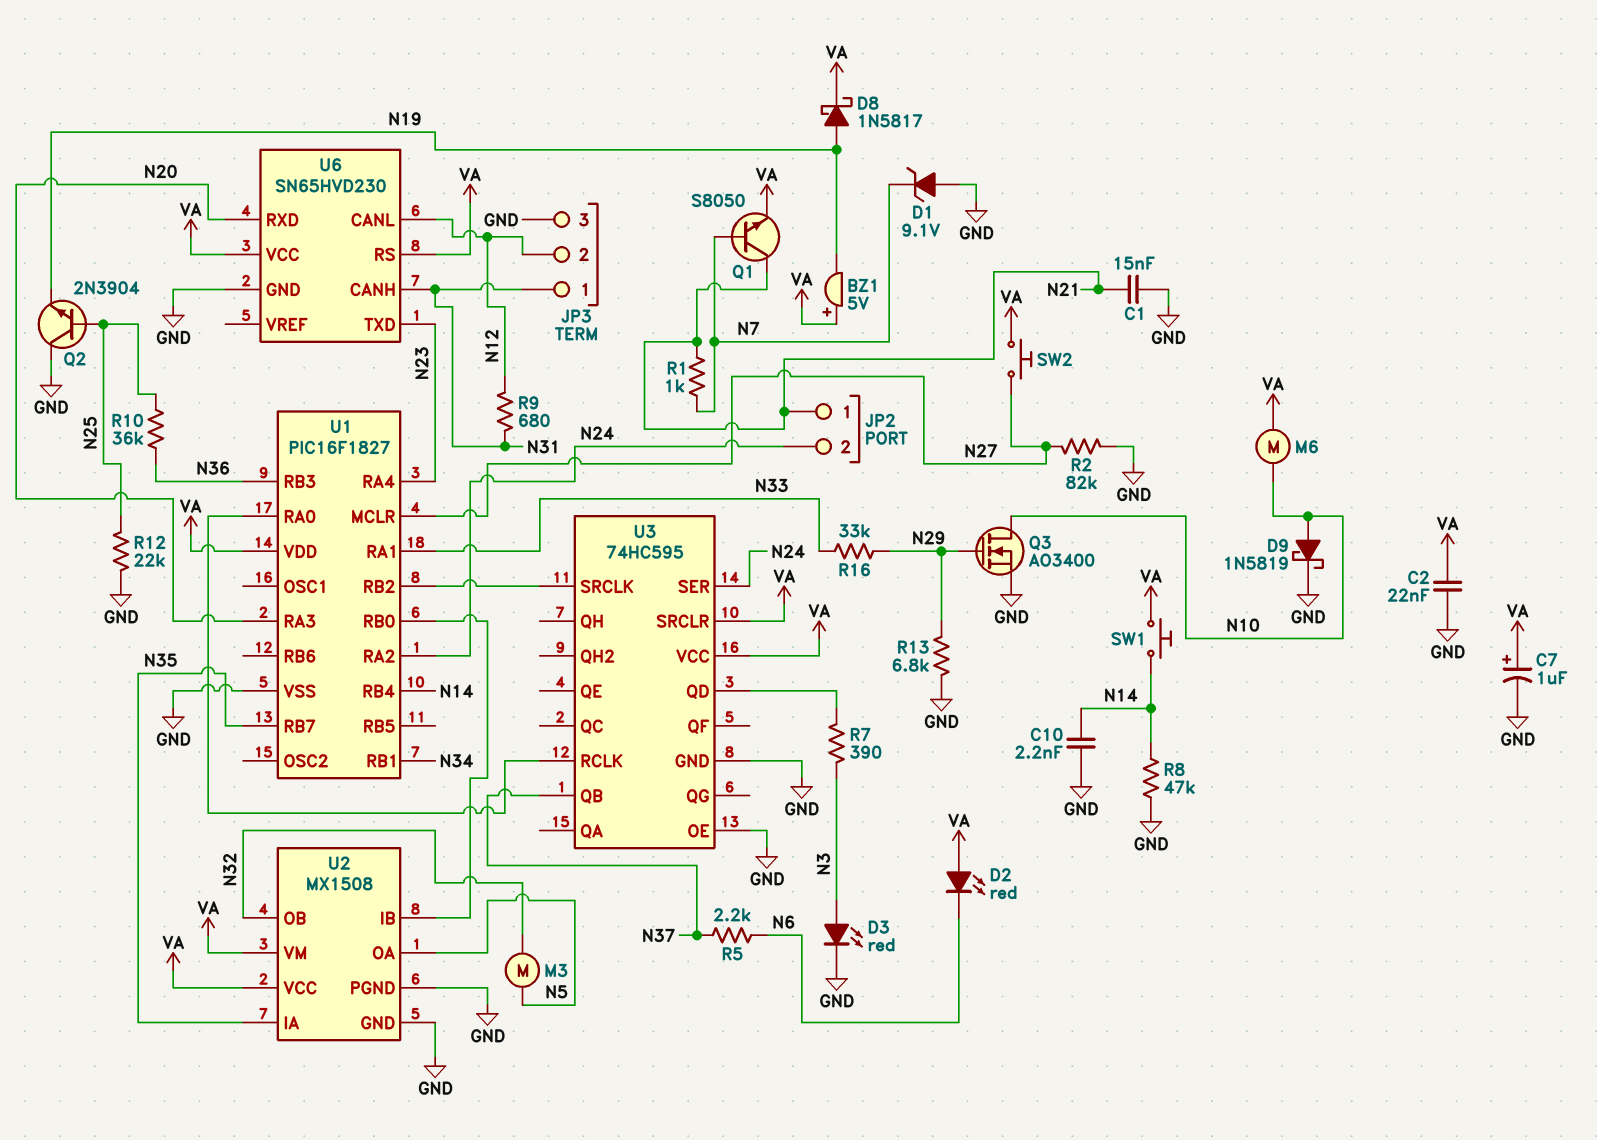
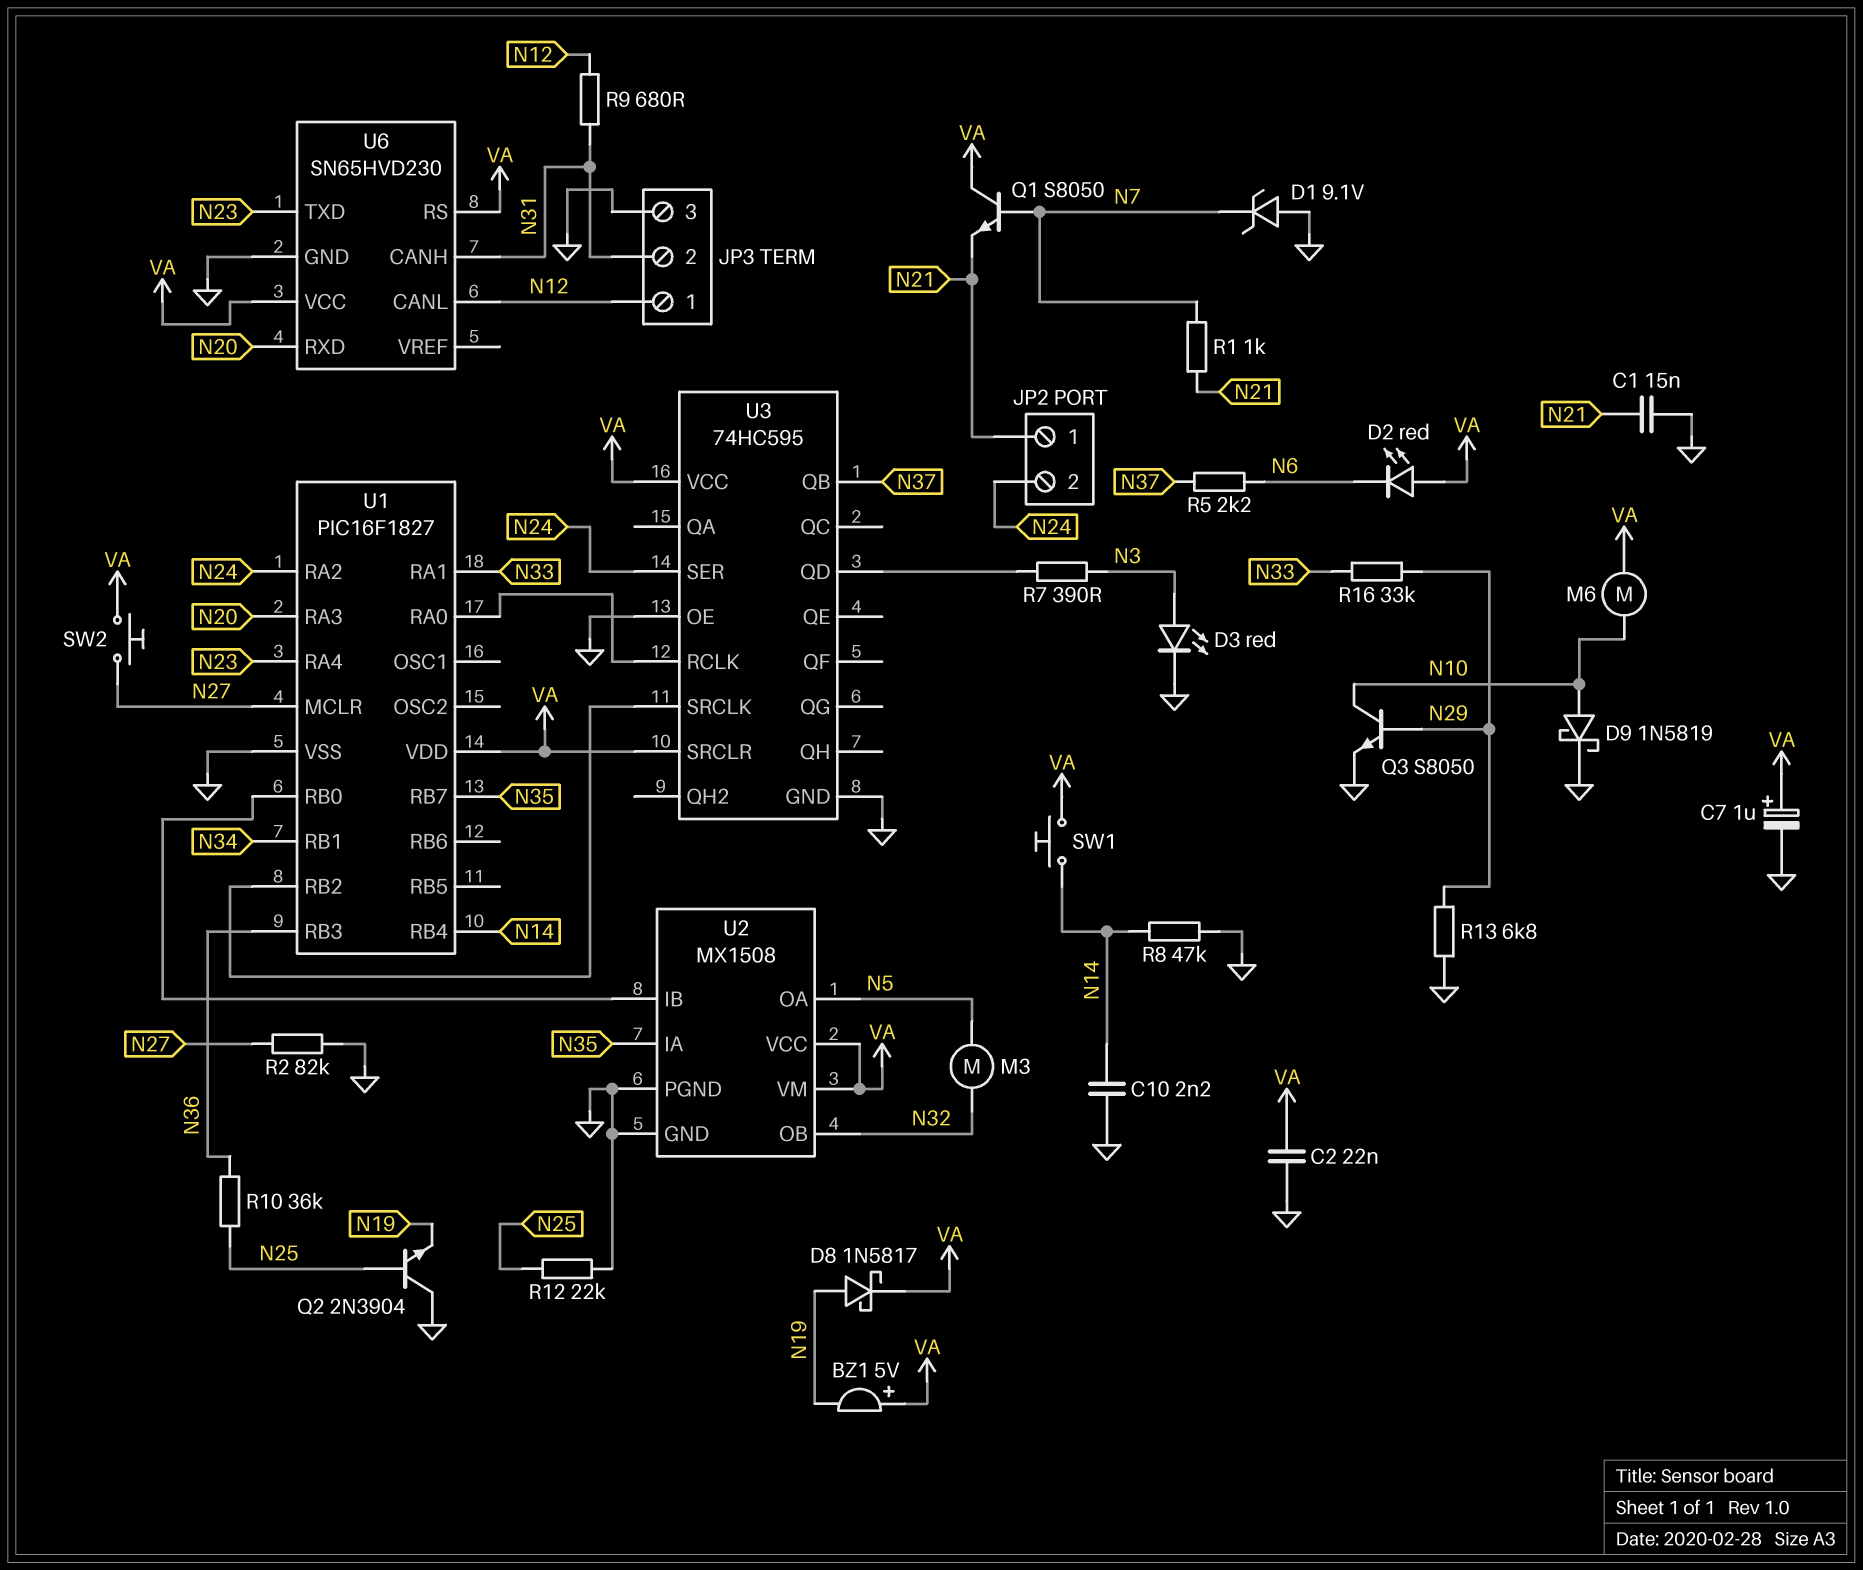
JP3 pin 1: N31 -> N12
JP3 pin 2: N12 -> N31
Q1: NPN S8050 (B N7, C N21, E VA) -> NPN S8050 (B N7, C VA, E N21)
Q3: NMOS AO3400 (G N29, D N10, S GND) -> NPN S8050 (B N29, C N10, E GND)

